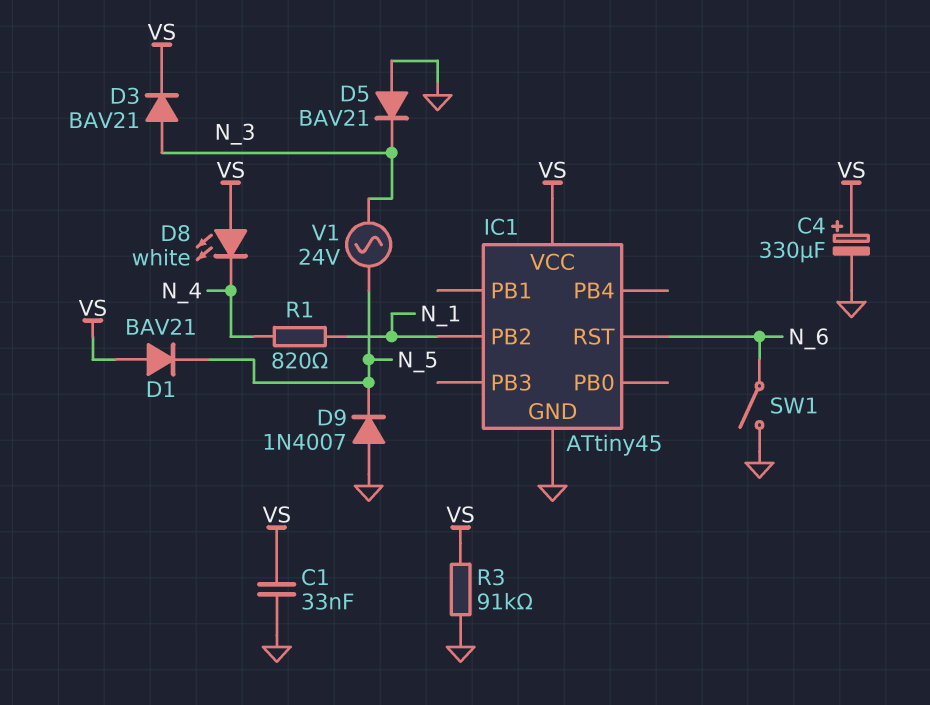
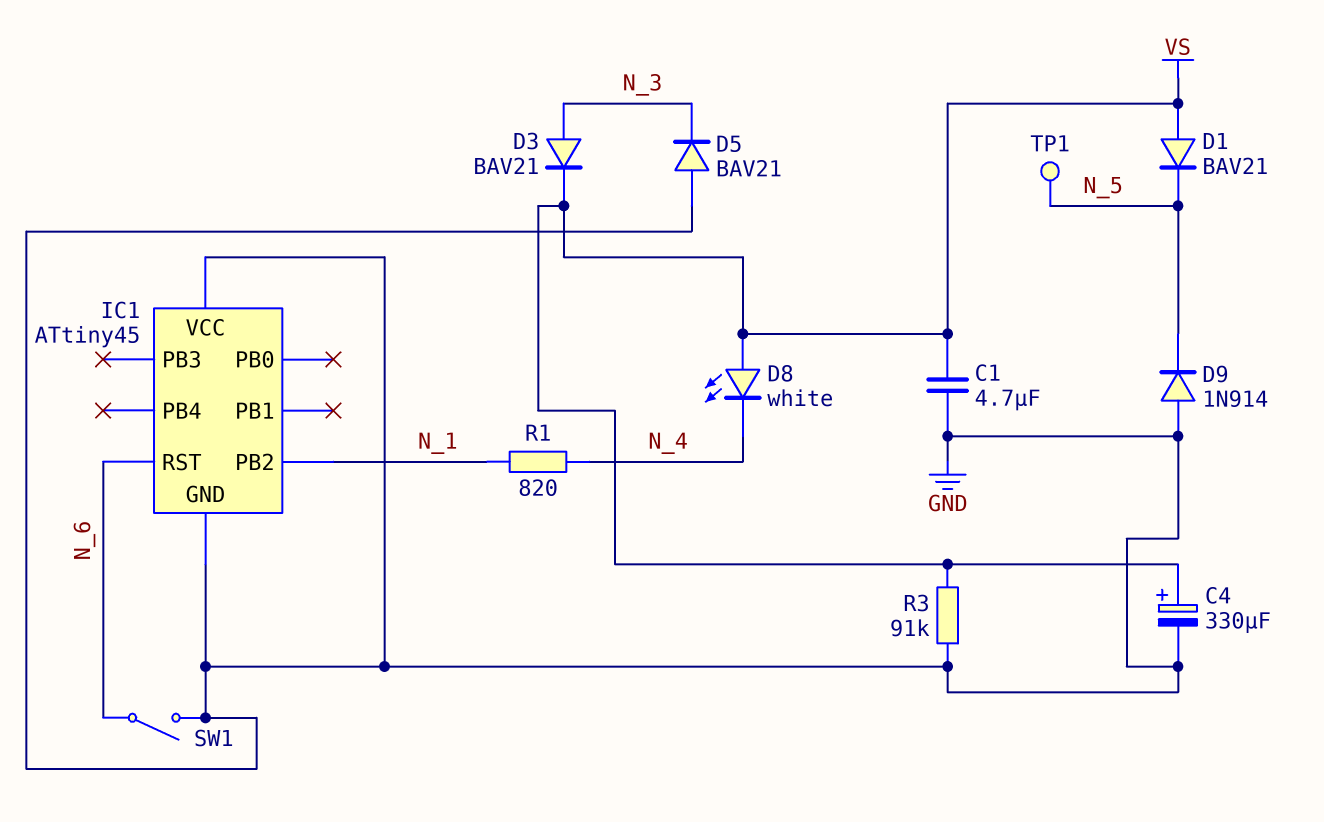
C1: 33nF (GND, VS) -> 4.7uF (GND, VS)
D9: diode 1N4007 (A GND, K N_5) -> diode 1N914 (A GND, K N_5)
IC1 pin VCC: VS -> GND
TP1: none -> test point (N_5)
V1: AC 24V (N_3, N_5) -> none

